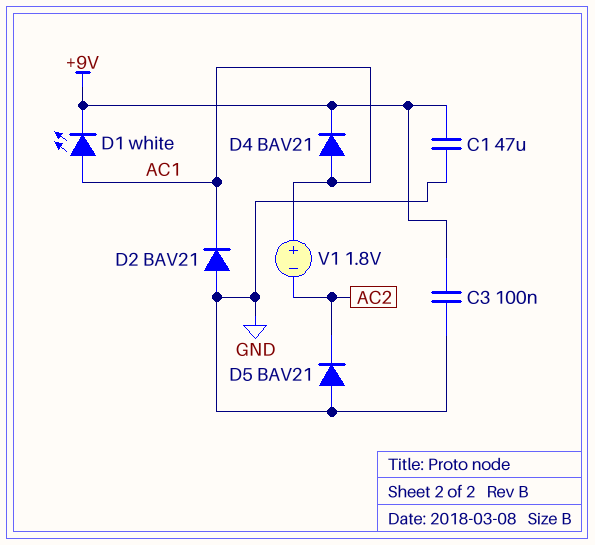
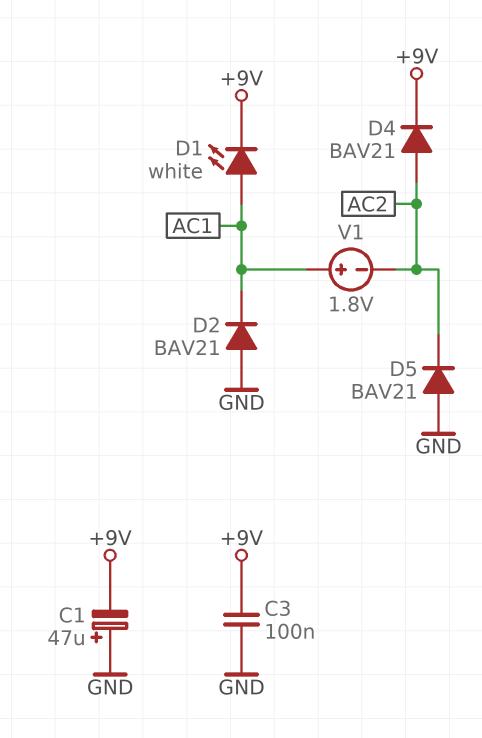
C1: 47uF (+9V, GND) -> 47uF (plus GND, minus +9V)
D4: diode BAV21 (A AC1, K +9V) -> diode BAV21 (A AC2, K +9V)

